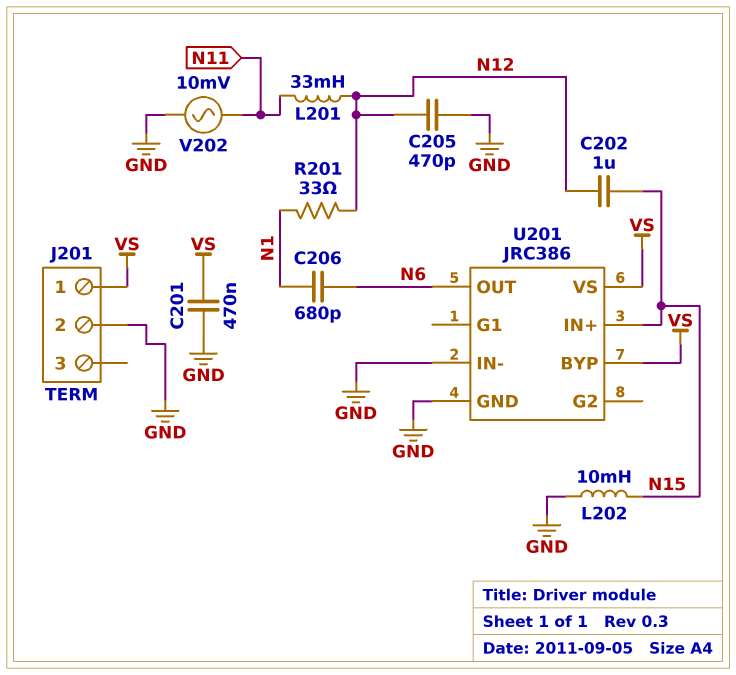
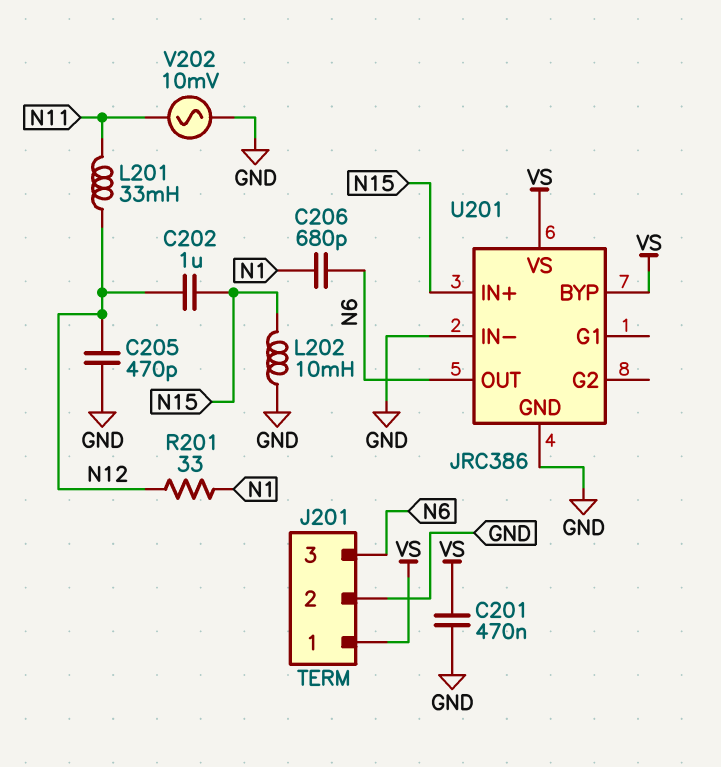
J201 pin 3: none -> N6

